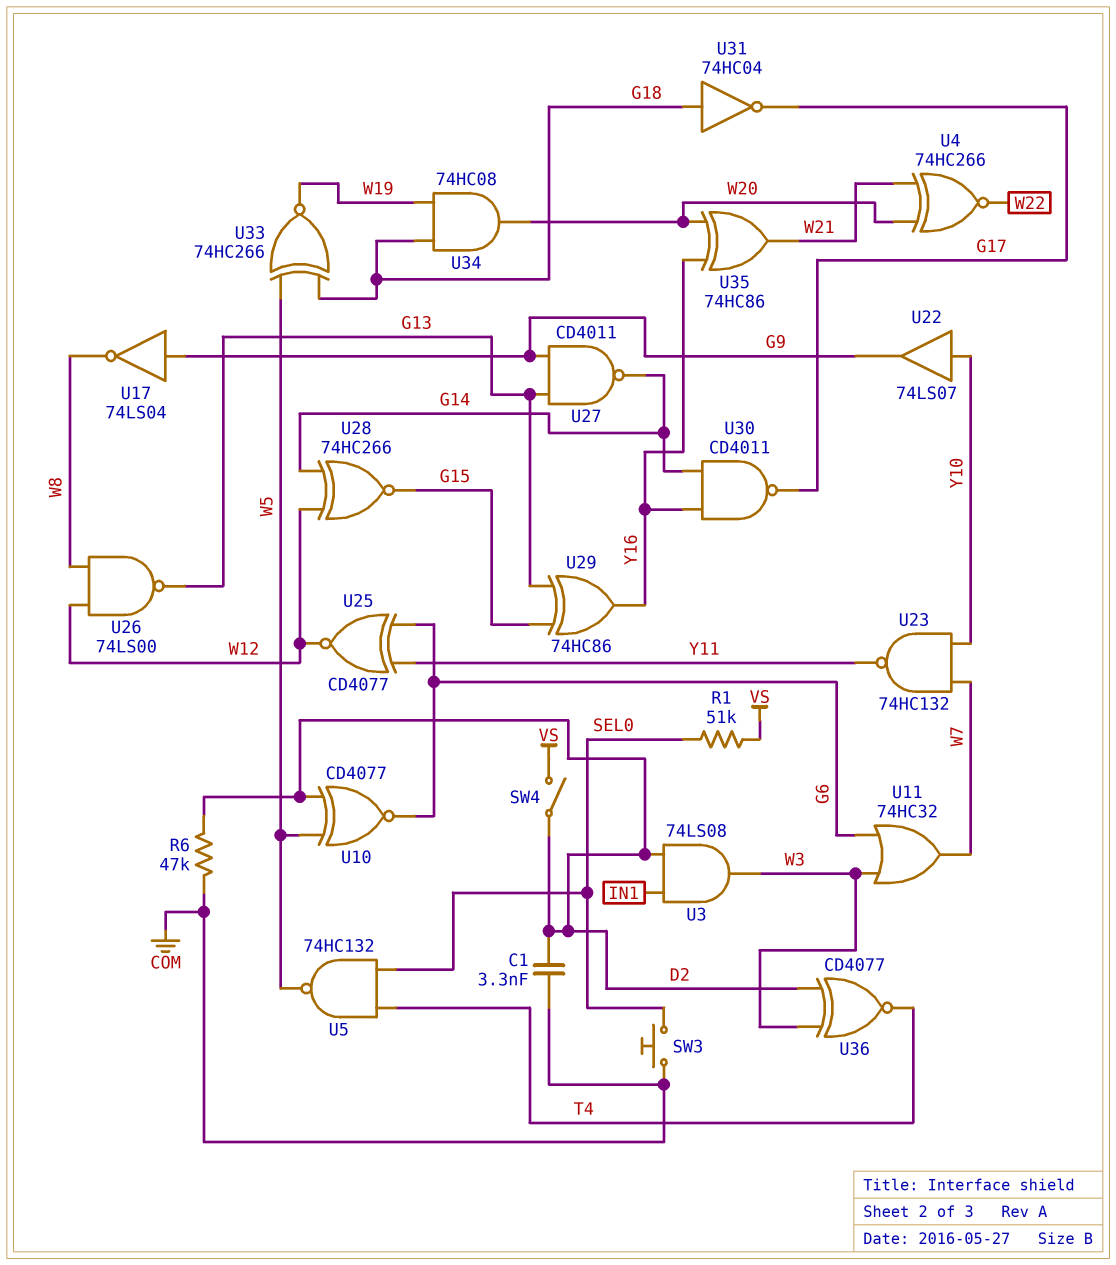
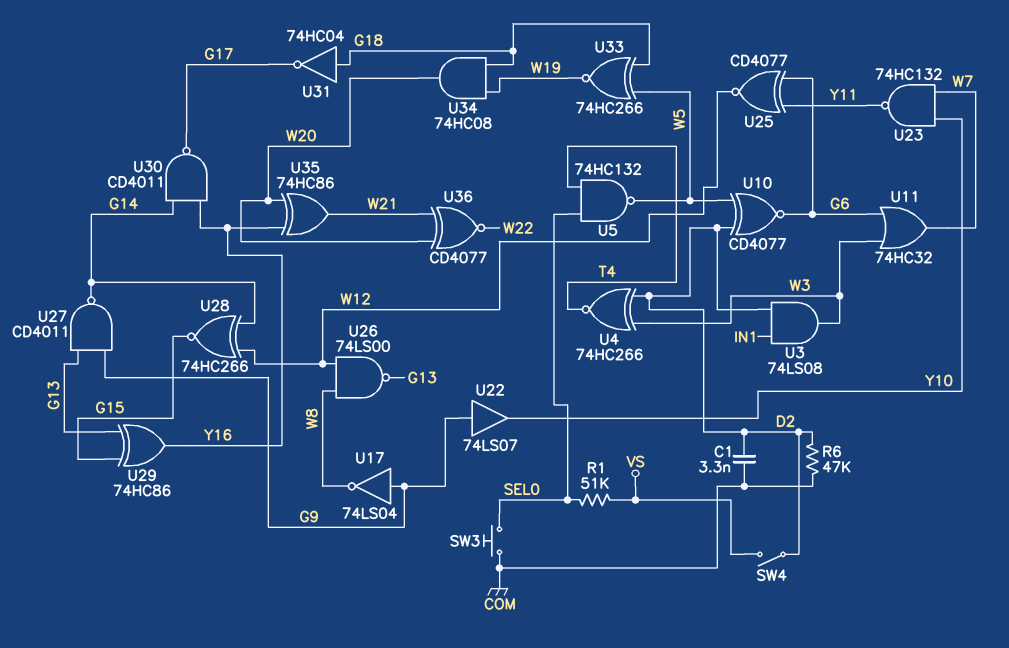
U4: XNOR 74HC266 (in W20, in W21, out W22) -> XNOR 74HC266 (in D2, in W3, out T4)
U22: buffer 74LS07 (in Y10, out G9) -> buffer 74LS07 (in G9, out Y10)
U36: XNOR CD4077 (in D2, in W3, out T4) -> XNOR CD4077 (in W20, in W21, out W22)

